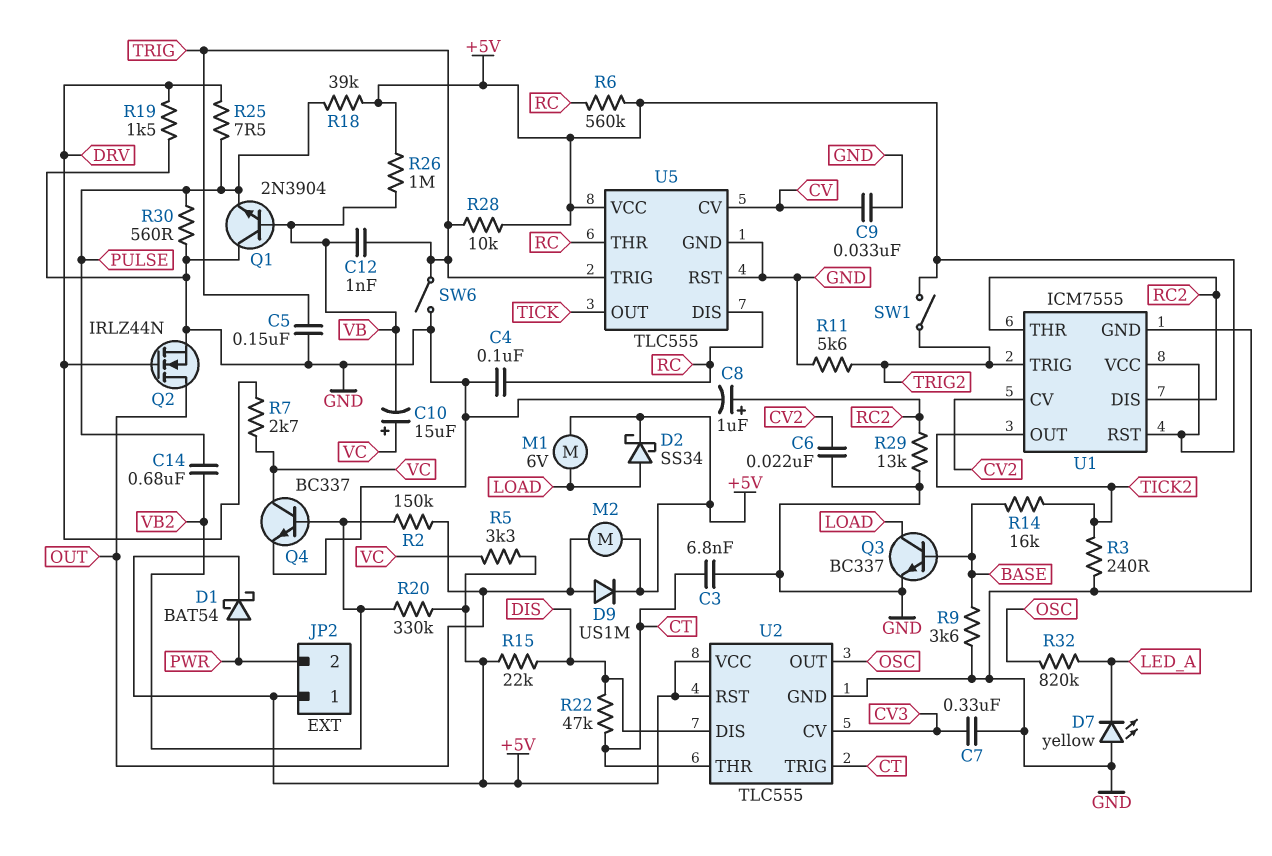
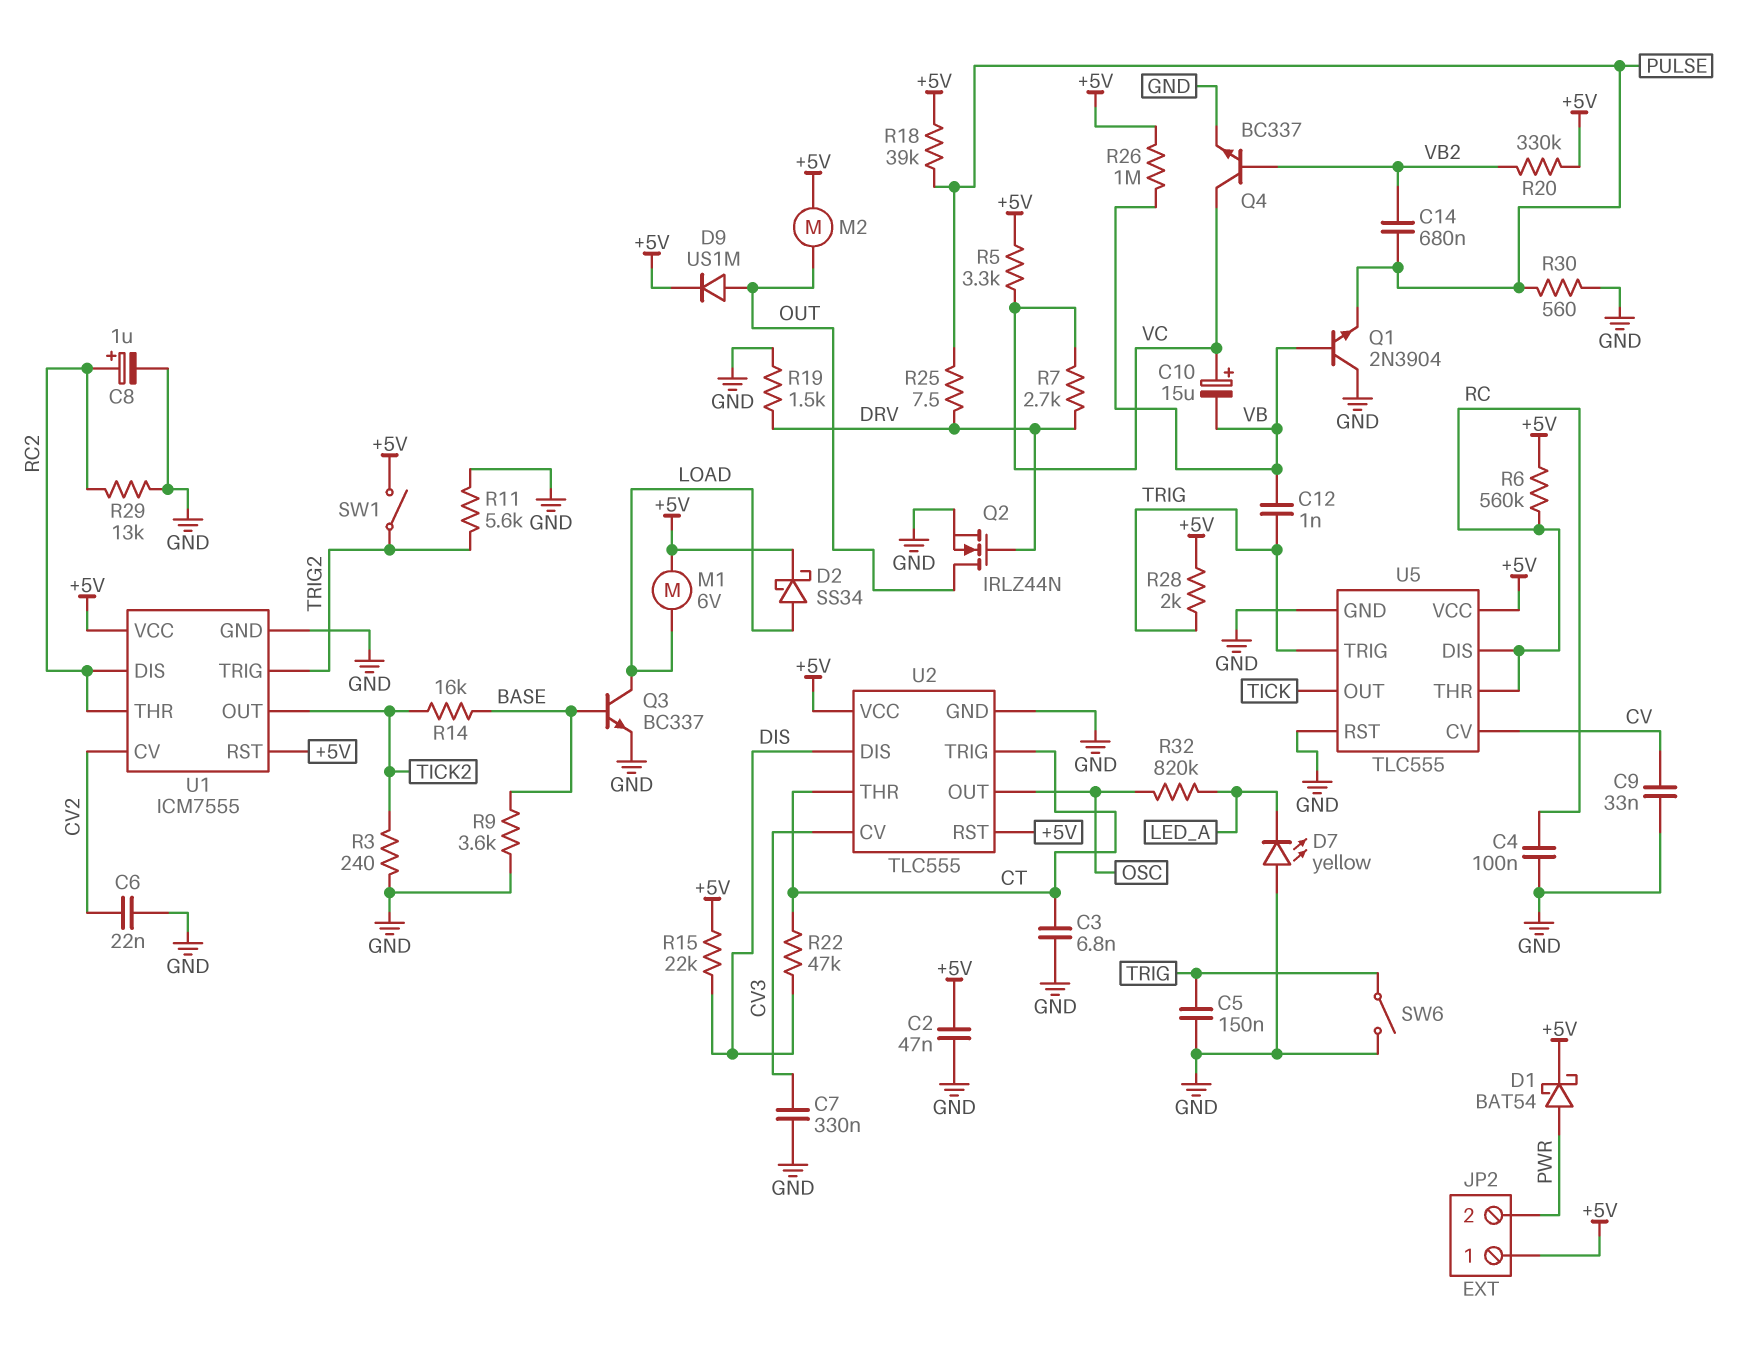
C2: none -> 47nF (+5V, GND)
R2: 150k (OUT, VB2) -> none
R28: 10k (+5V, TRIG) -> 2k (+5V, TRIG)

